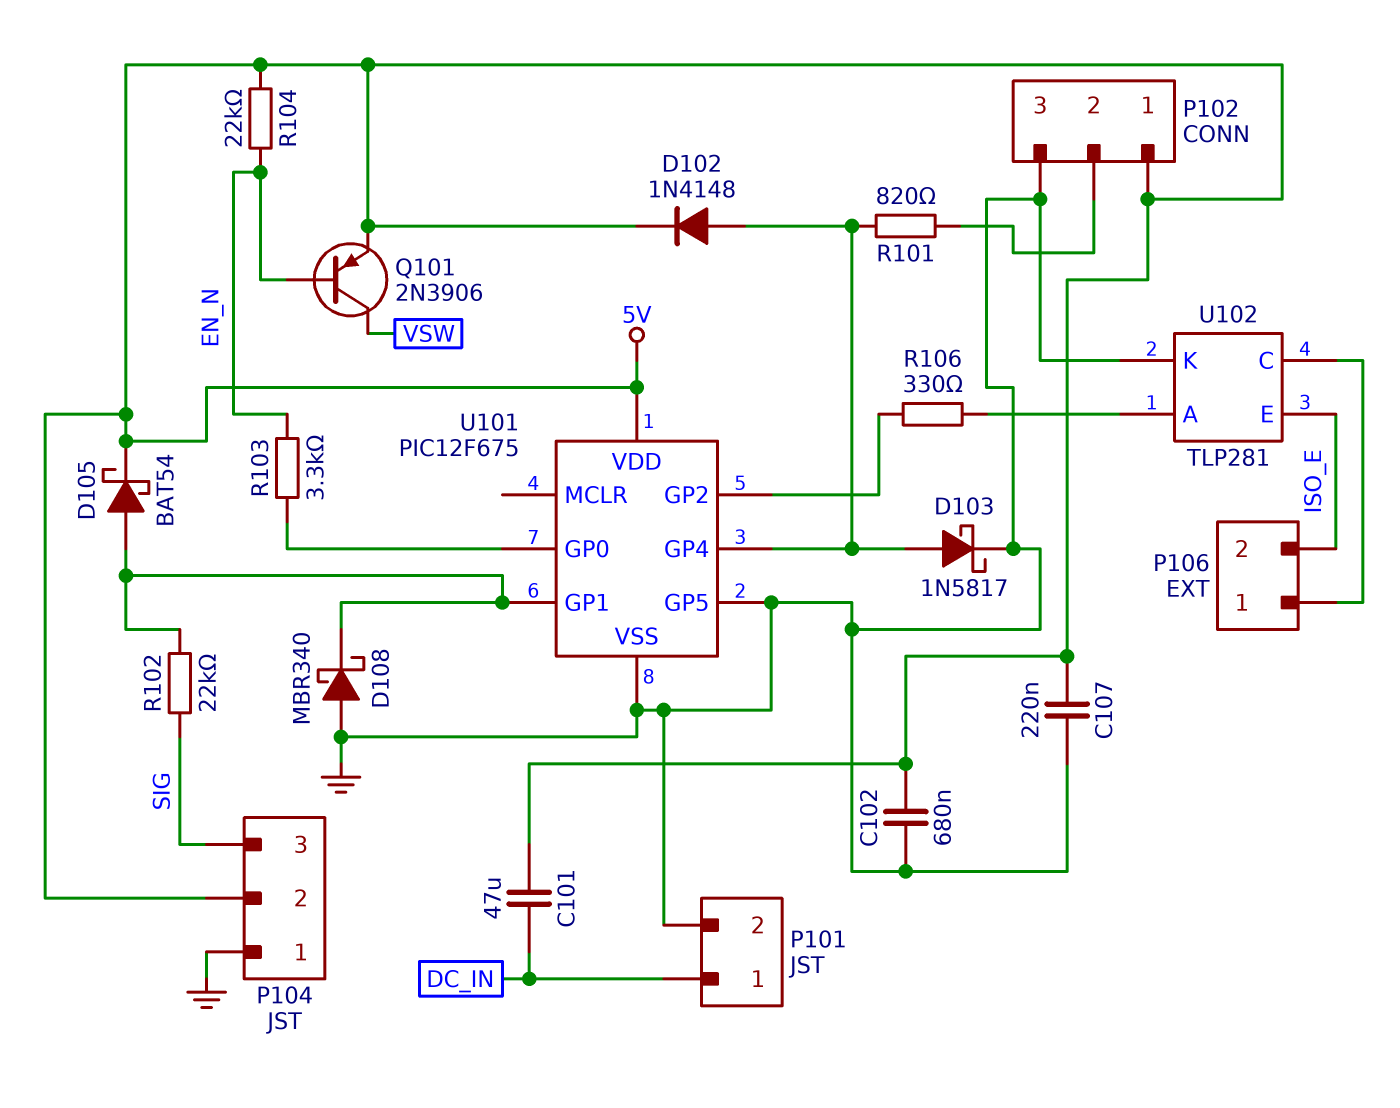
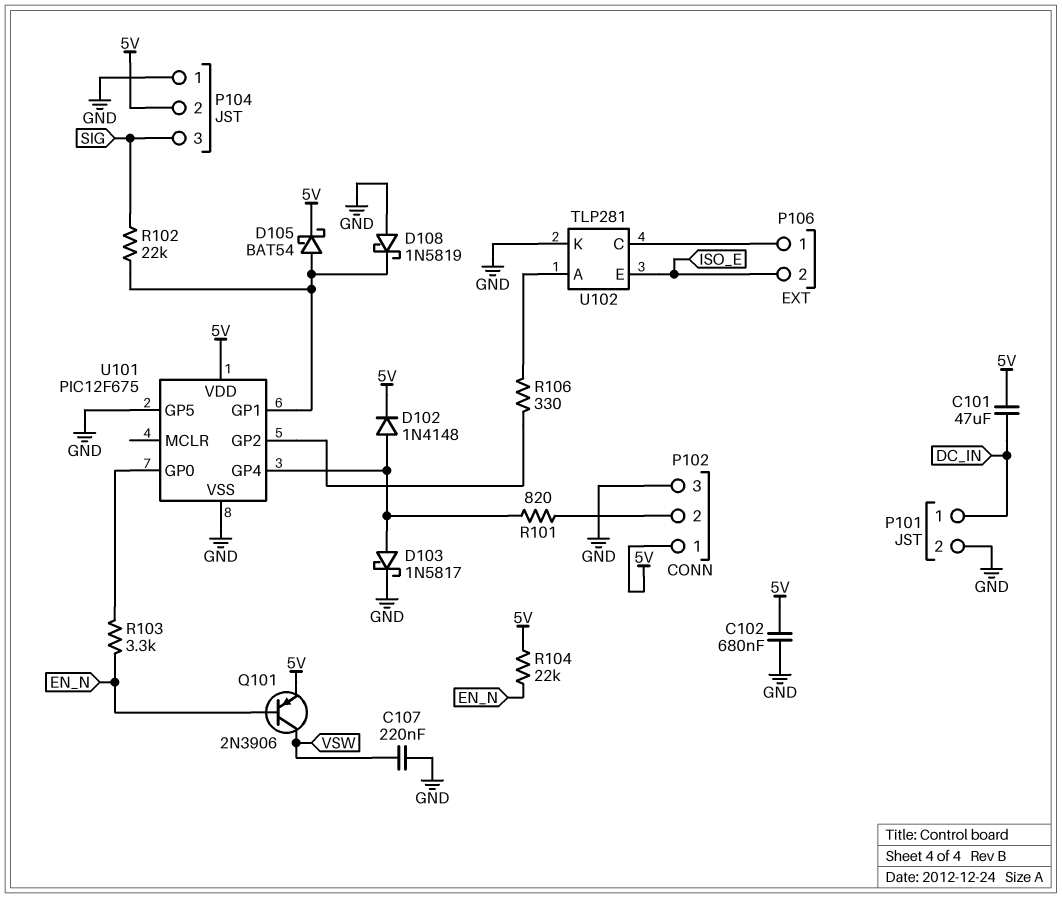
C107: 220nF (5V, GND) -> 220nF (GND, VSW)
D108: schottky MBR340 (A GND, K U101/GP1) -> schottky 1N5819 (A GND, K U101/GP1)

